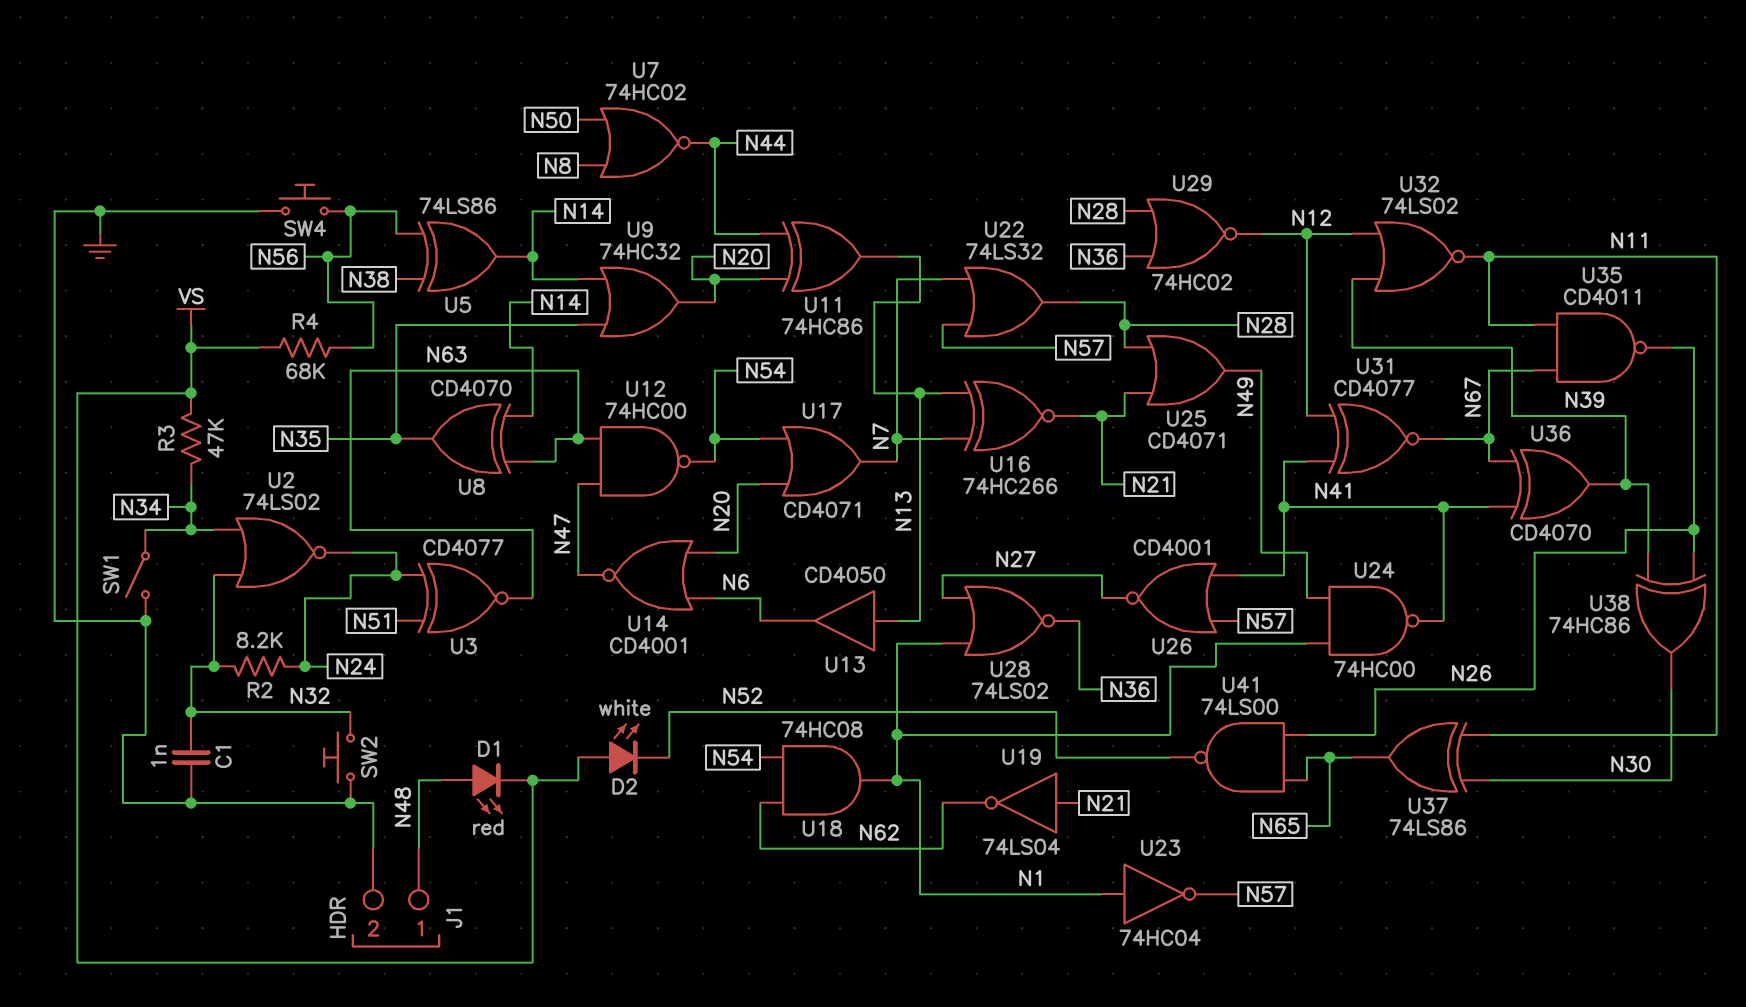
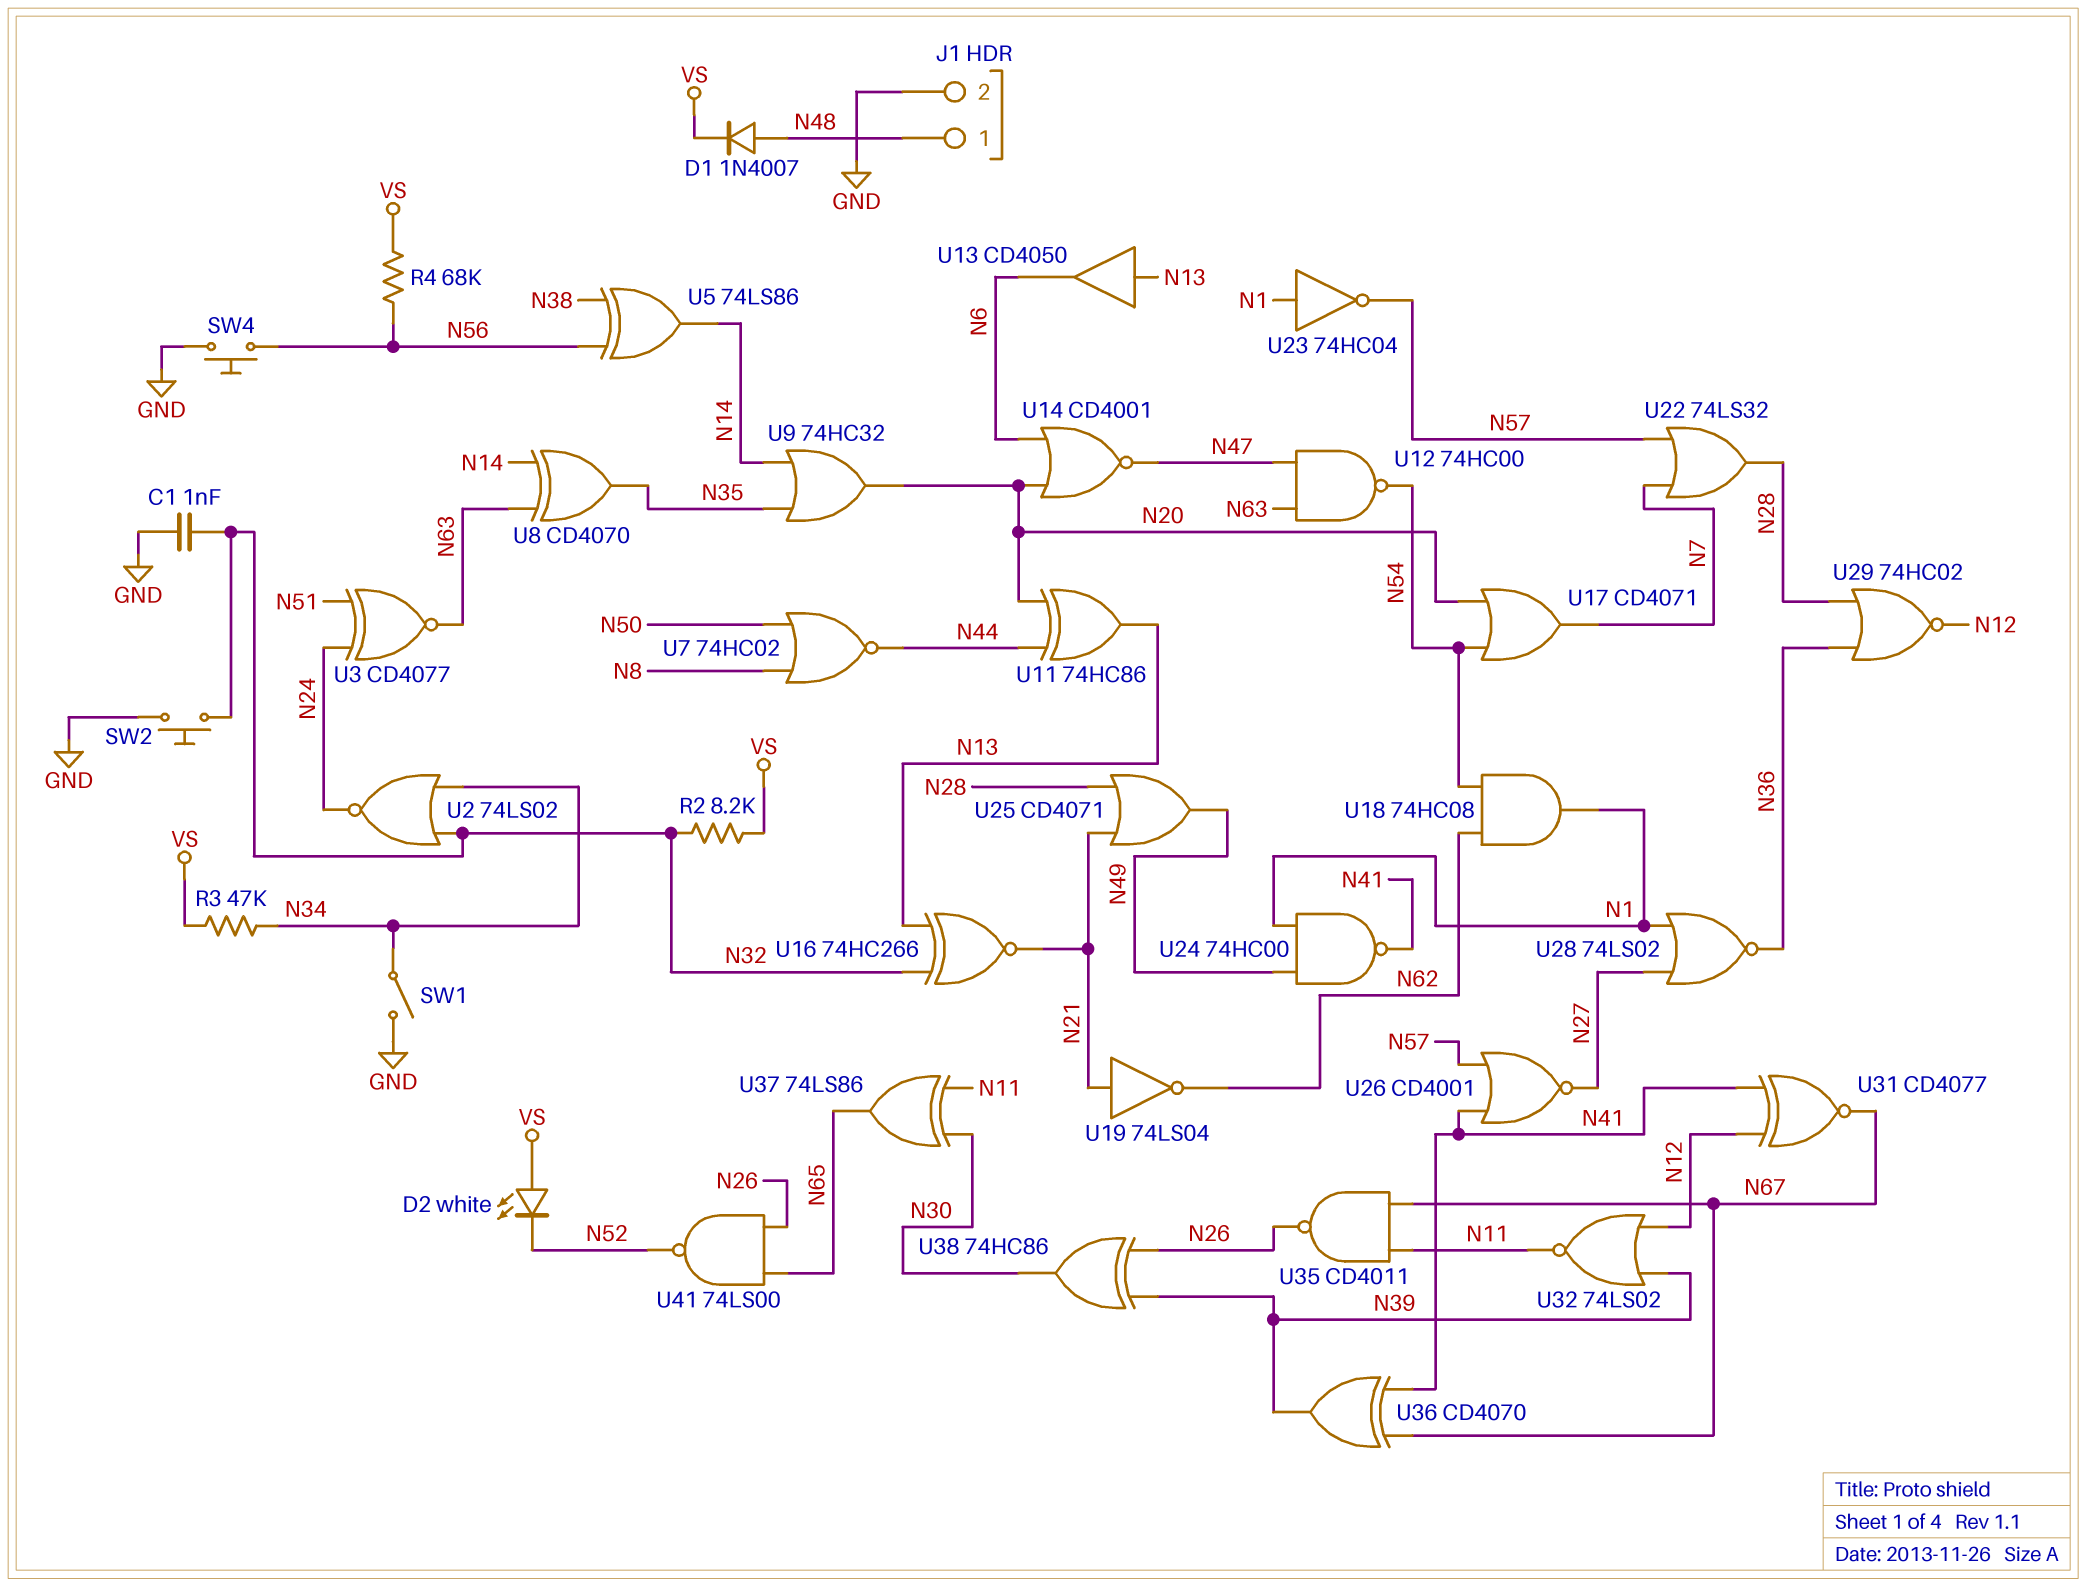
D1: LED red (A N48, K VS) -> diode 1N4007 (A N48, K VS)
R2: 8.2k (N24, N32) -> 8.2k (N32, VS)
U16: XNOR 74HC266 (in N7, in N13, out N21) -> XNOR 74HC266 (in N13, in N32, out N21)

